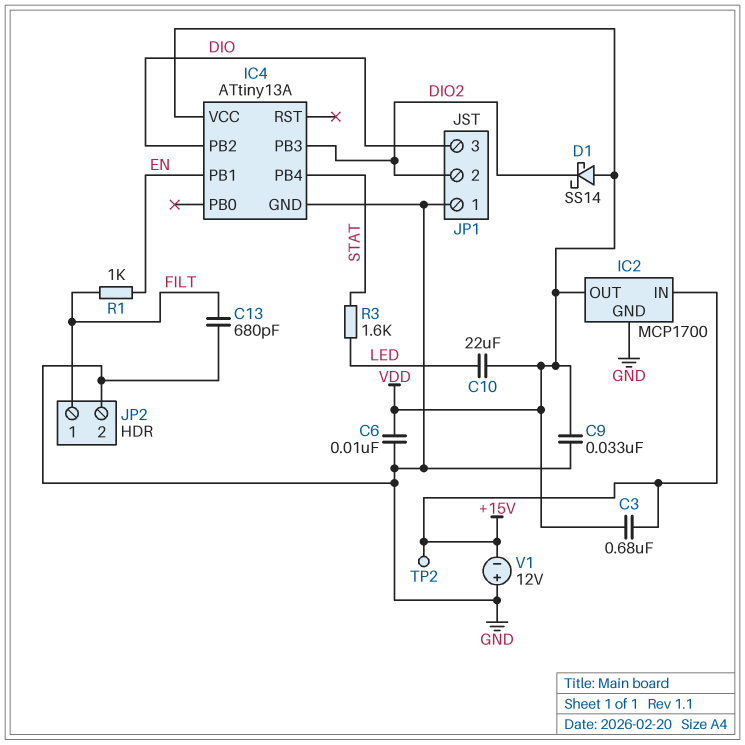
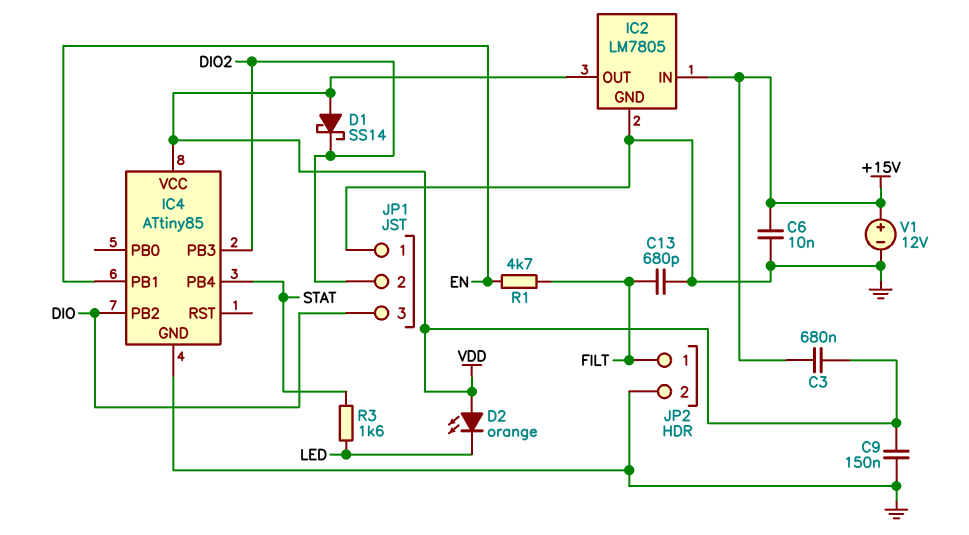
C6: 10nF (GND, VDD) -> 10nF (+15V, GND)
C9: 33nF (GND, VDD) -> 150nF (GND, VDD)
C10: 22uF (LED, VDD) -> none
D2: none -> LED orange (A VDD, K LED)
IC2: MCP1700 -> LM7805
IC4: ATtiny13A -> ATtiny85
R1: 1k (EN, FILT) -> 4.7k (EN, FILT)
TP2: test point (+15V) -> none
V1: 12V (plus GND, minus +15V) -> 12V (plus +15V, minus GND)

